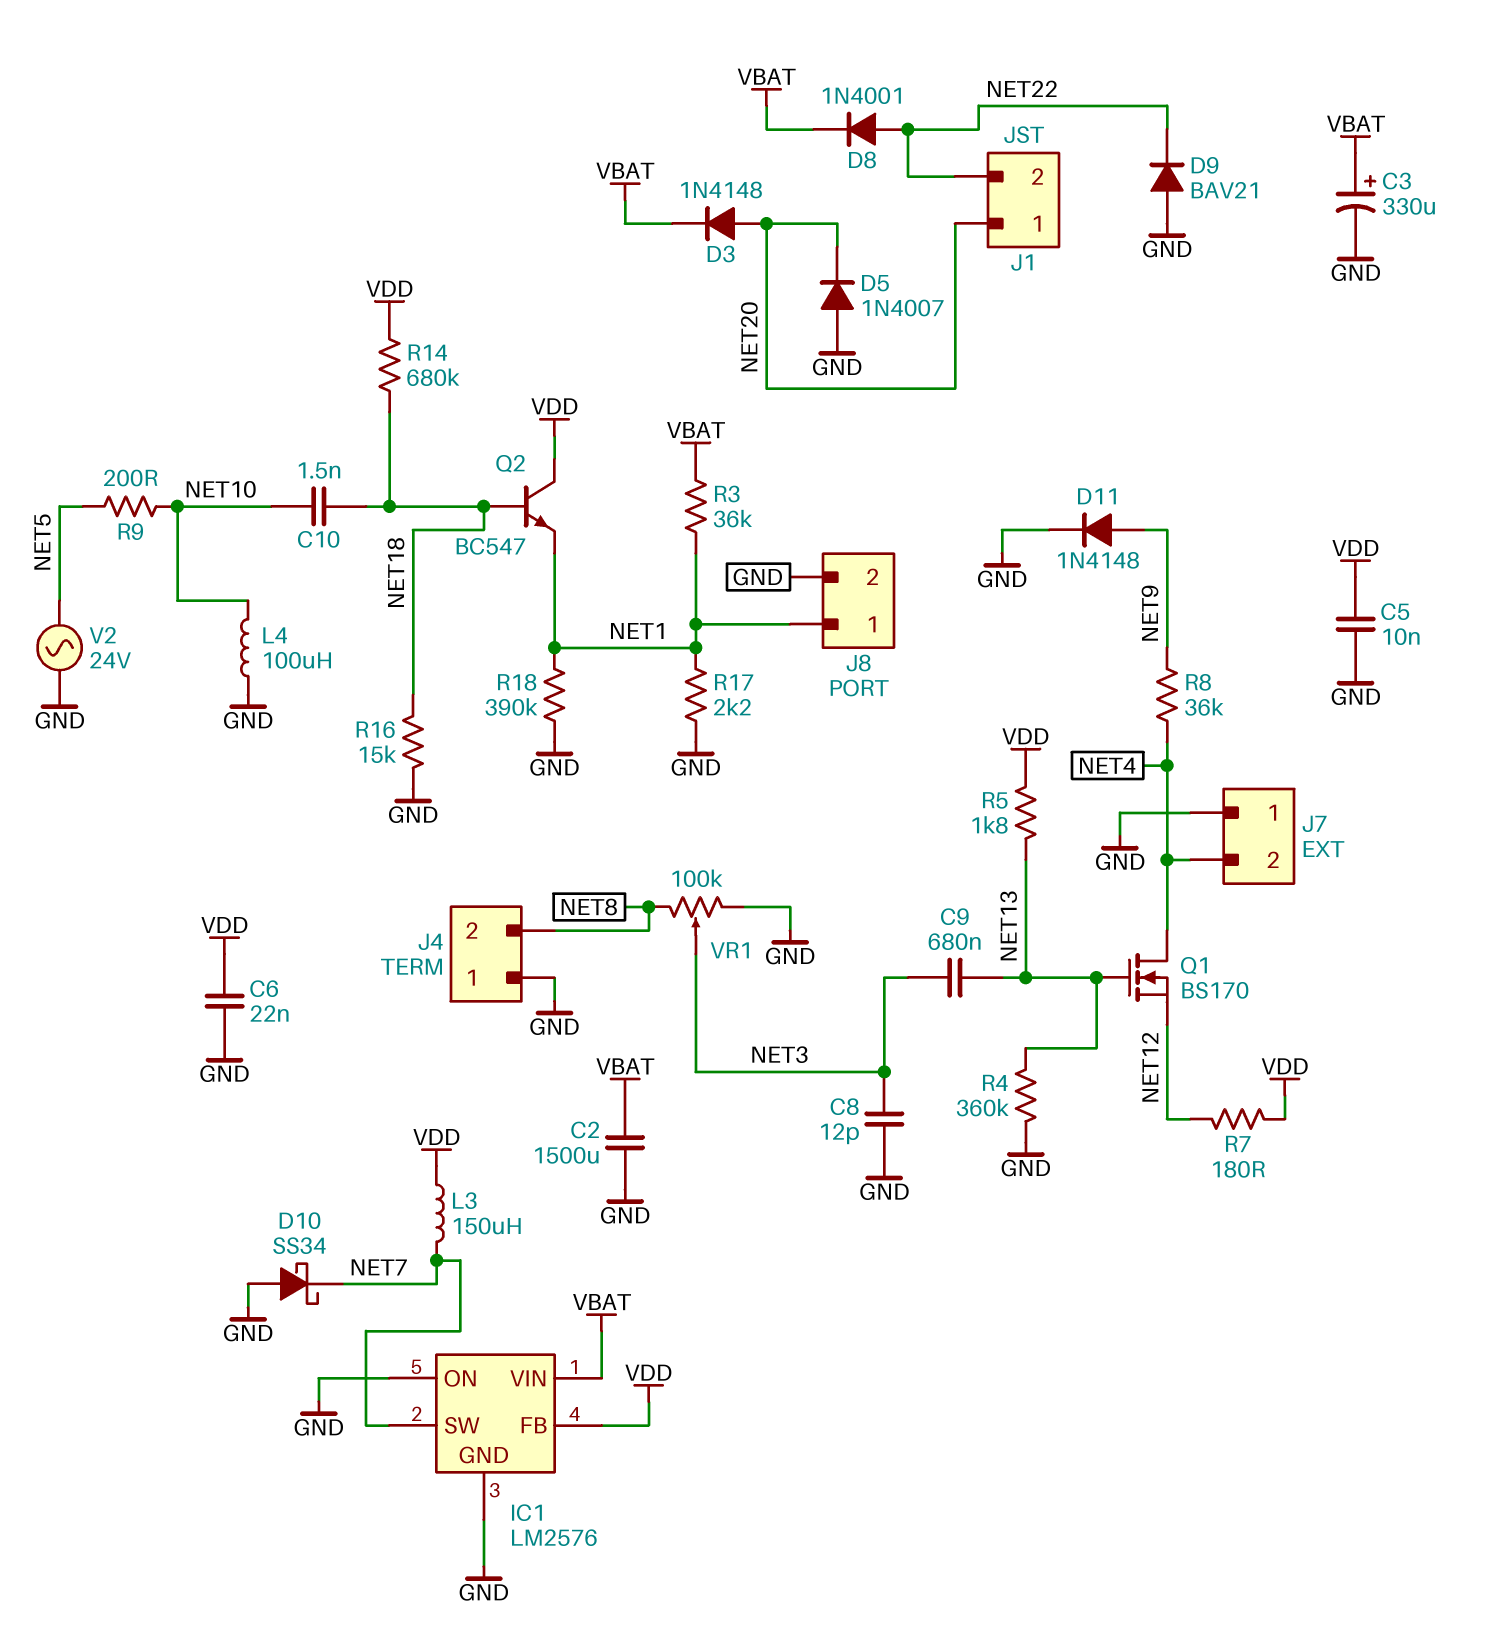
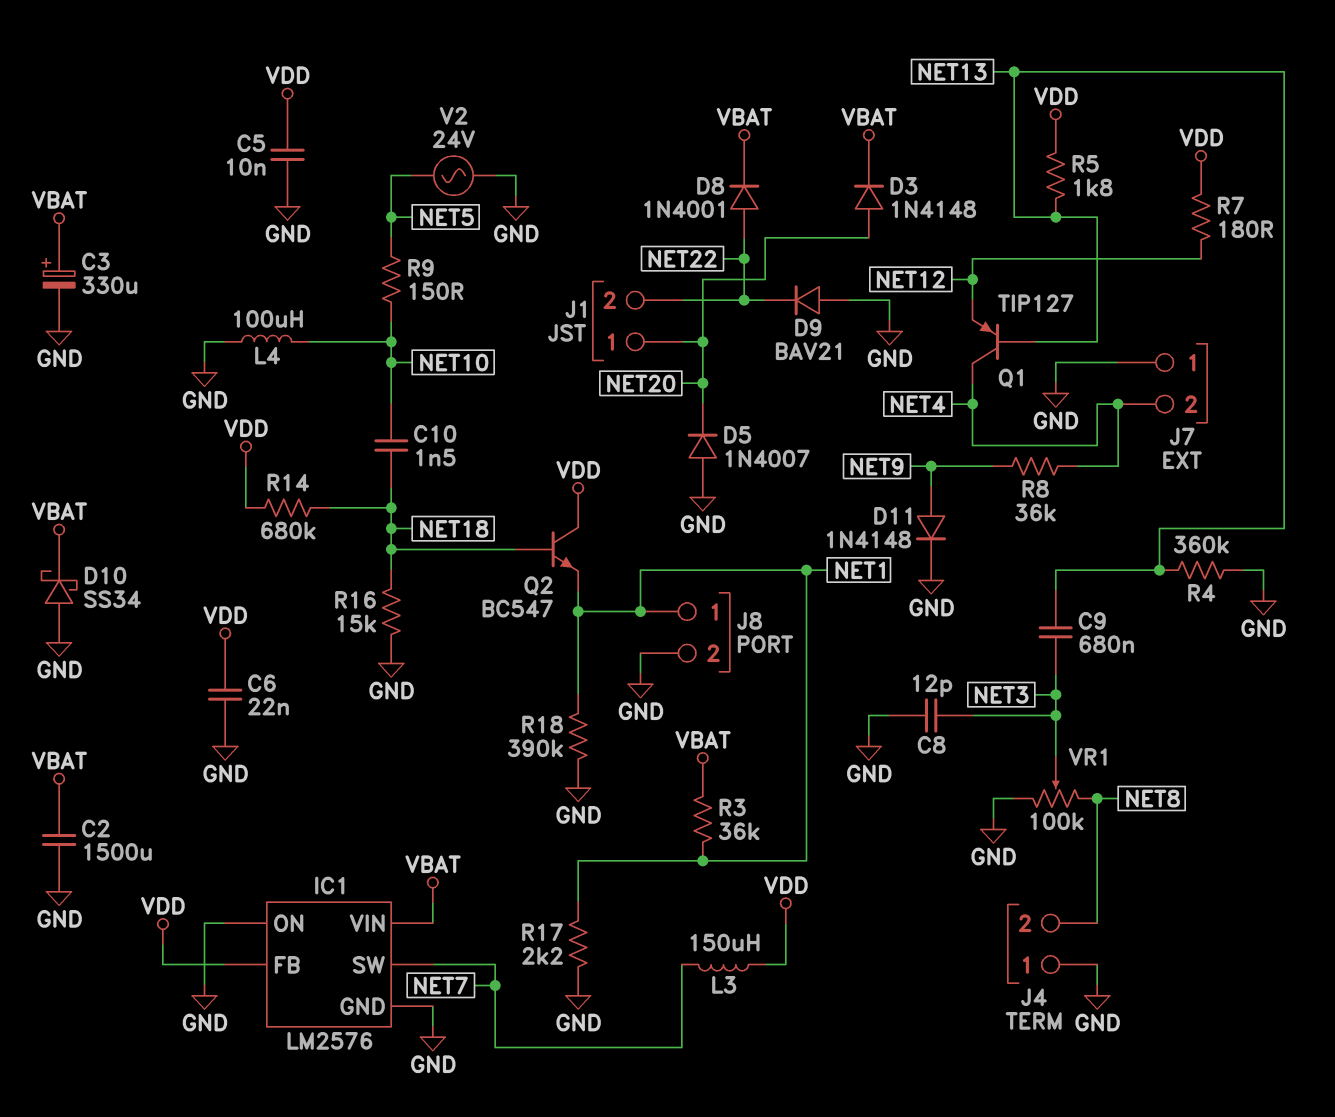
D10: schottky SS34 (A GND, K NET7) -> schottky SS34 (A GND, K VBAT)
Q1: NMOS BS170 (G NET13, D NET4, S NET12) -> PNP TIP127 (B NET13, C NET4, E NET12)
R9: 200 (NET5, NET10) -> 150 (NET5, NET10)

